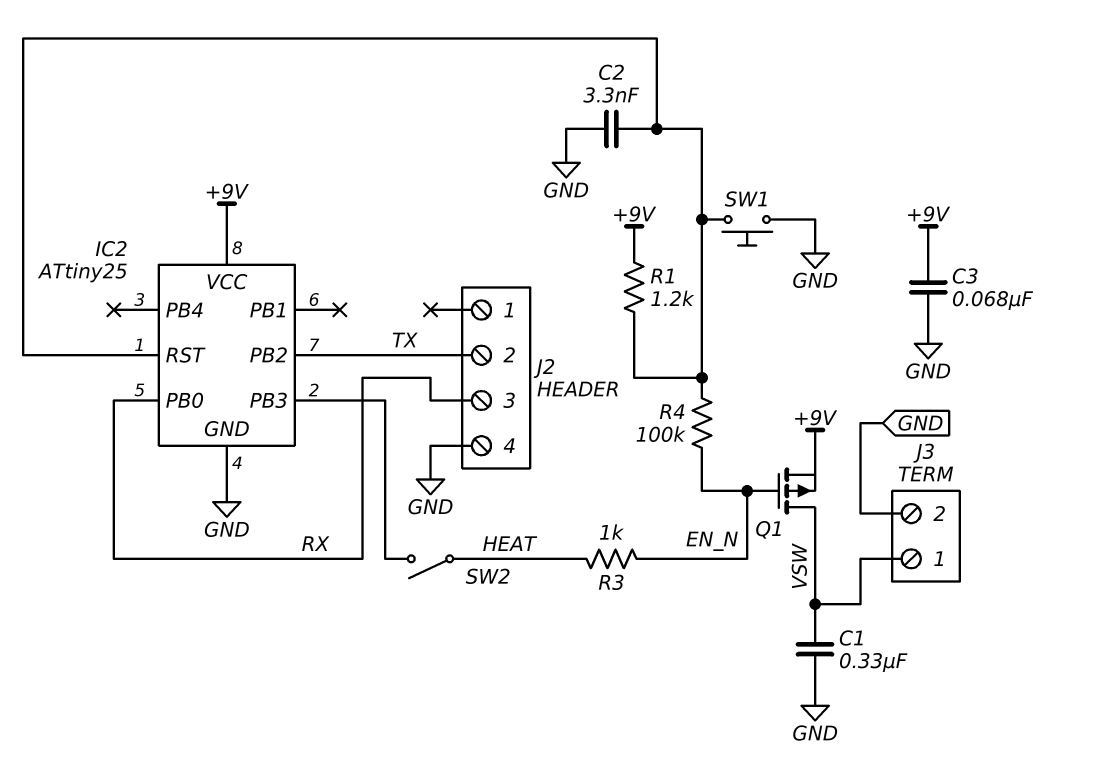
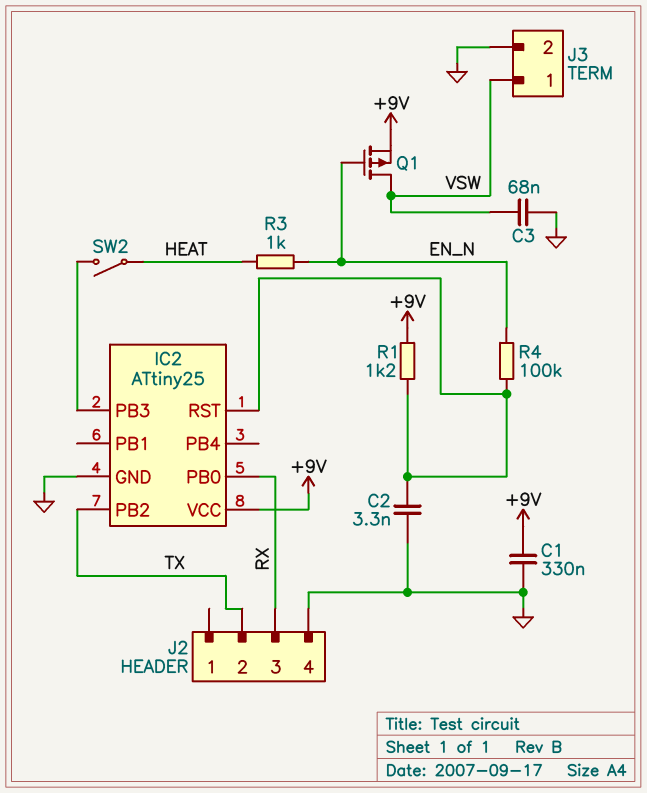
C1: 330nF (GND, VSW) -> 330nF (+9V, GND)
C3: 68nF (+9V, GND) -> 68nF (GND, VSW)
SW1: button (GND, IC2/RST) -> none

